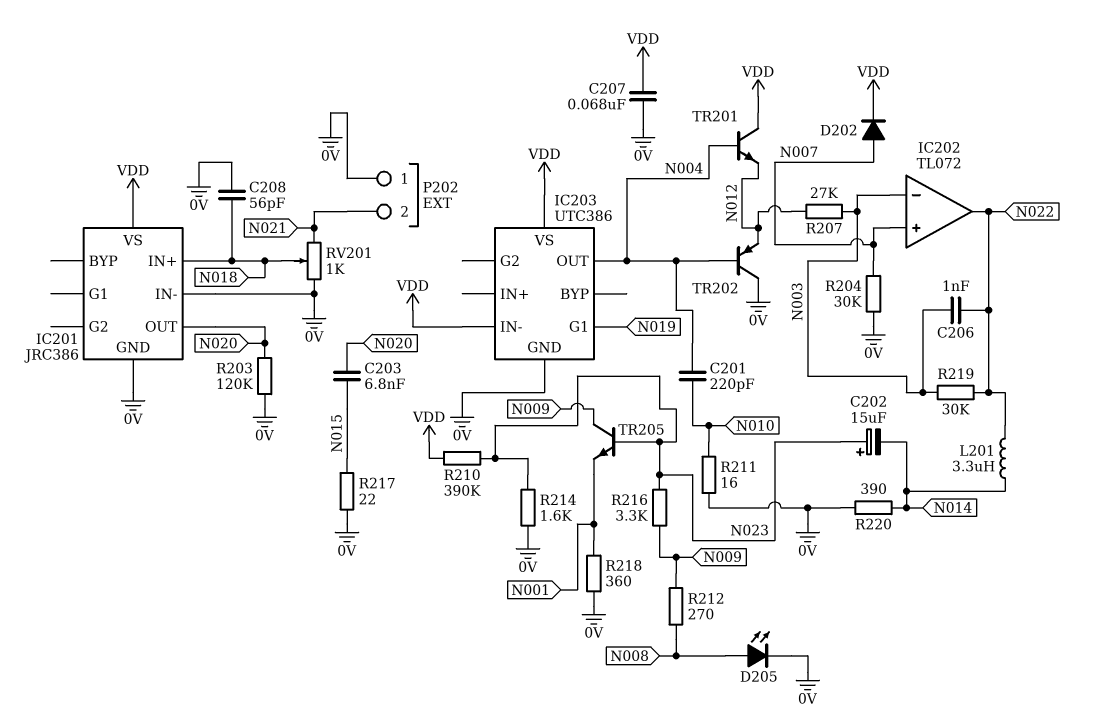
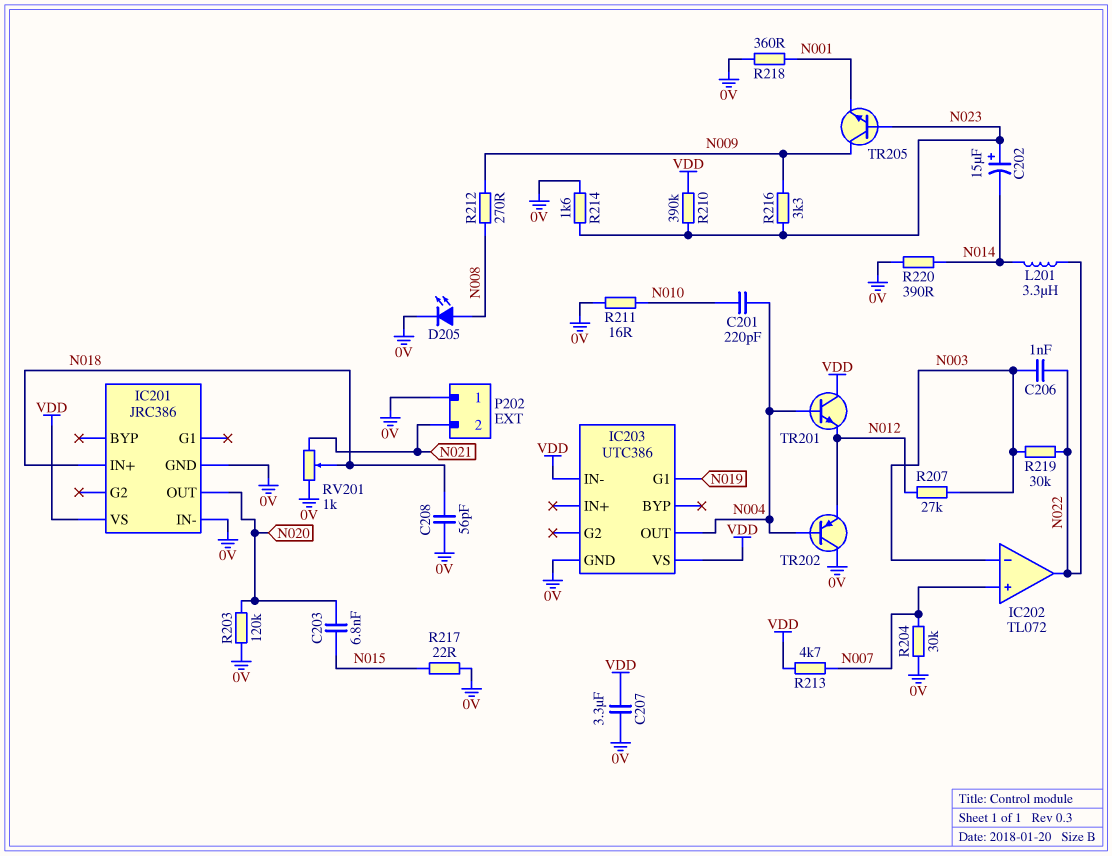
C207: 68nF (0V, VDD) -> 3.3uF (0V, VDD)
D202: diode (A N007, K VDD) -> none
R213: none -> 4.7k (N007, VDD)

